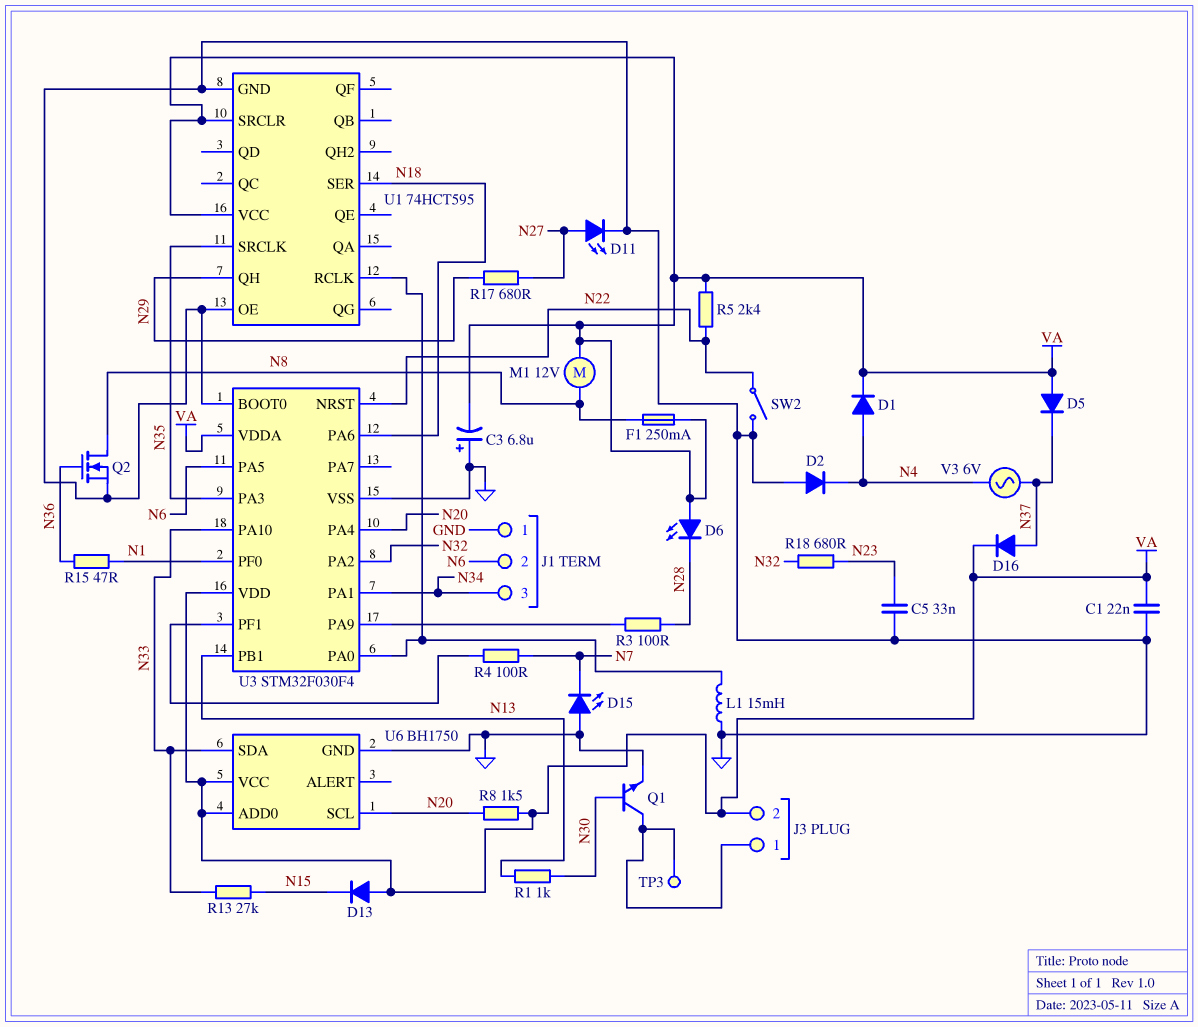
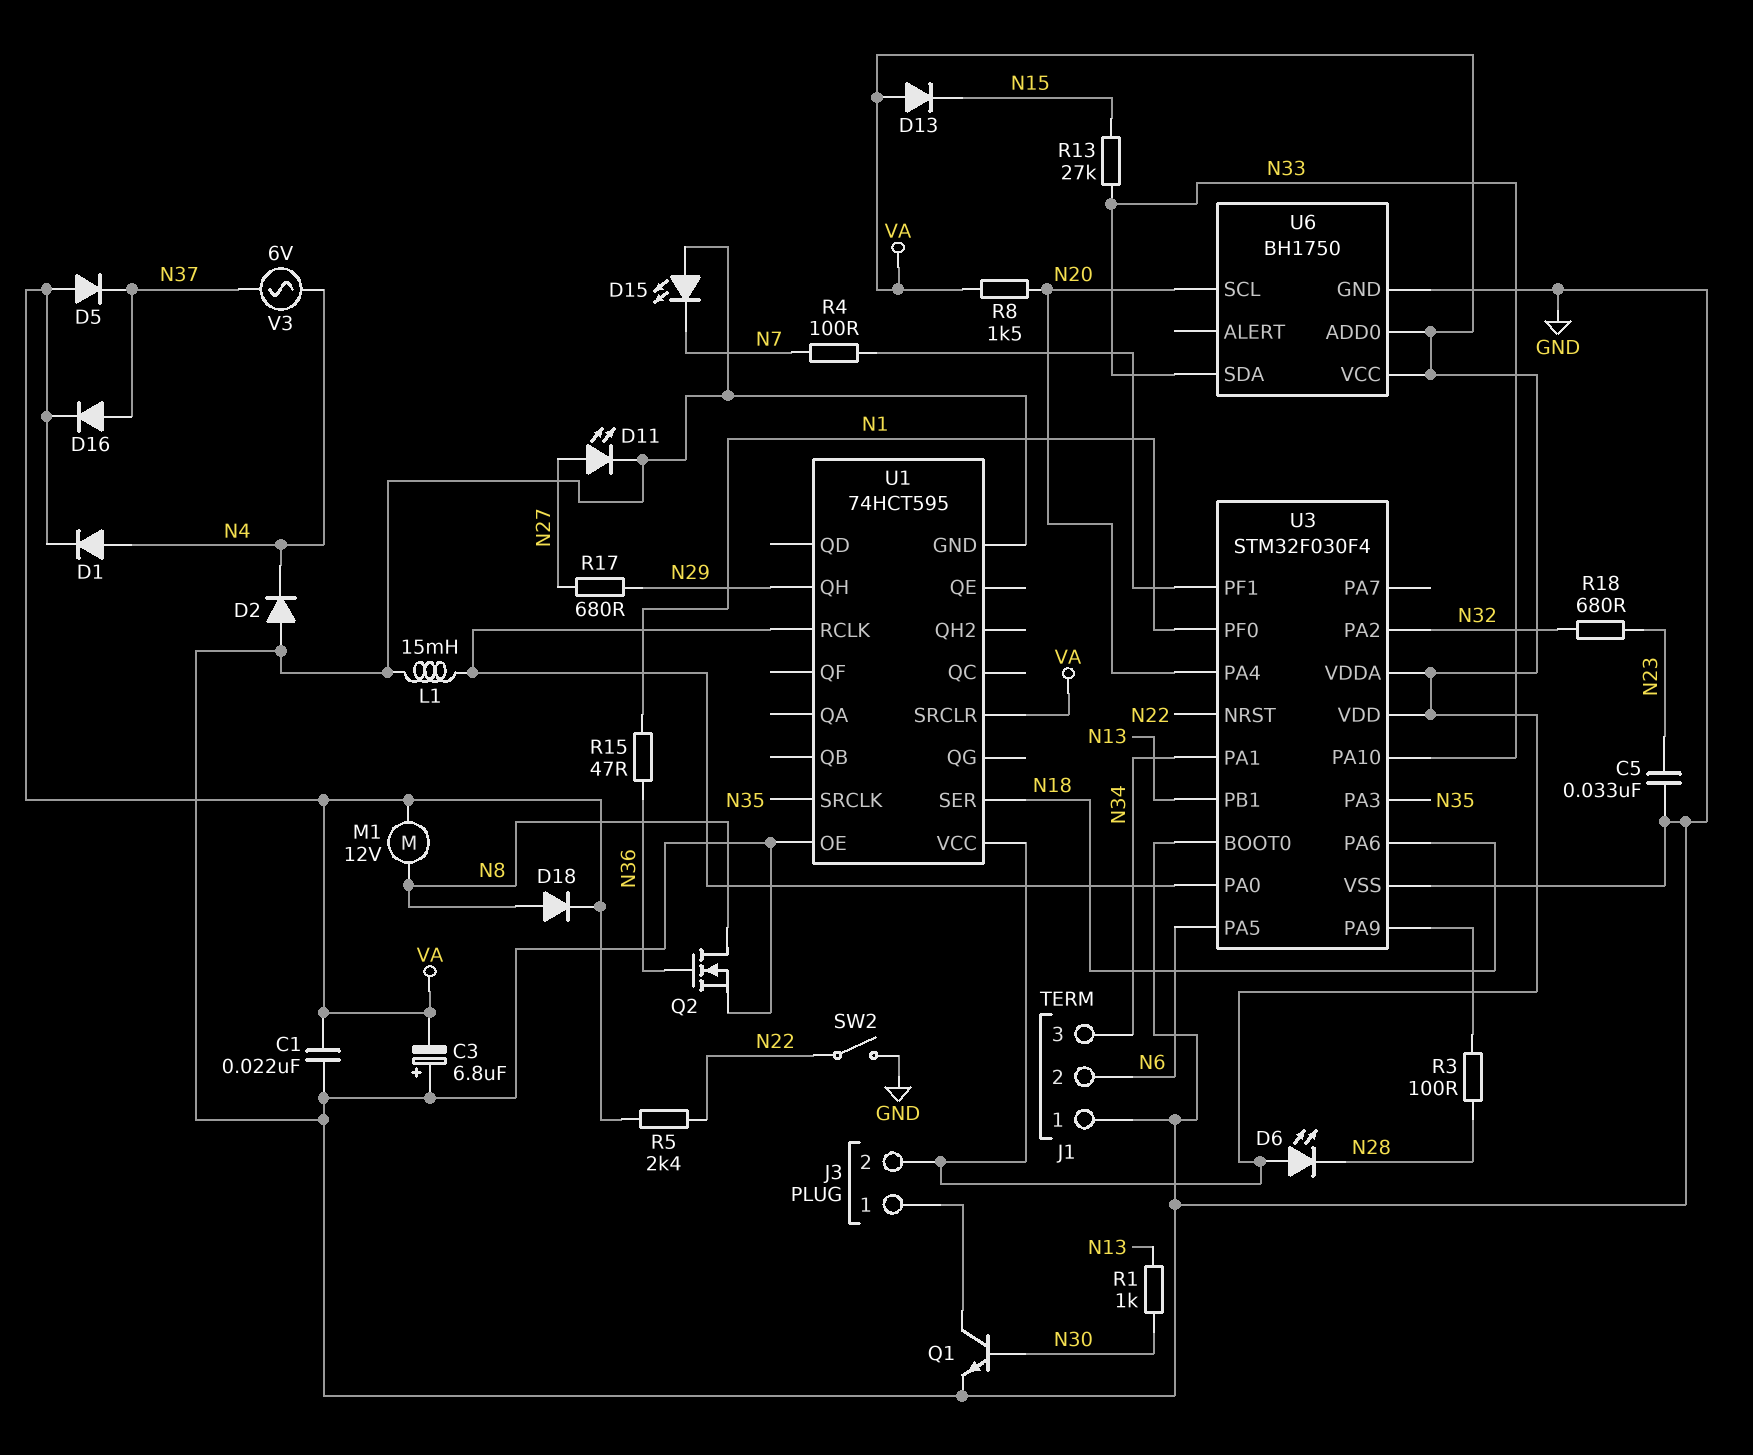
D18: none -> diode (A N8, K VA)
F1: 250mA (N8, VA) -> none
TP3: test point (J3/1) -> none

